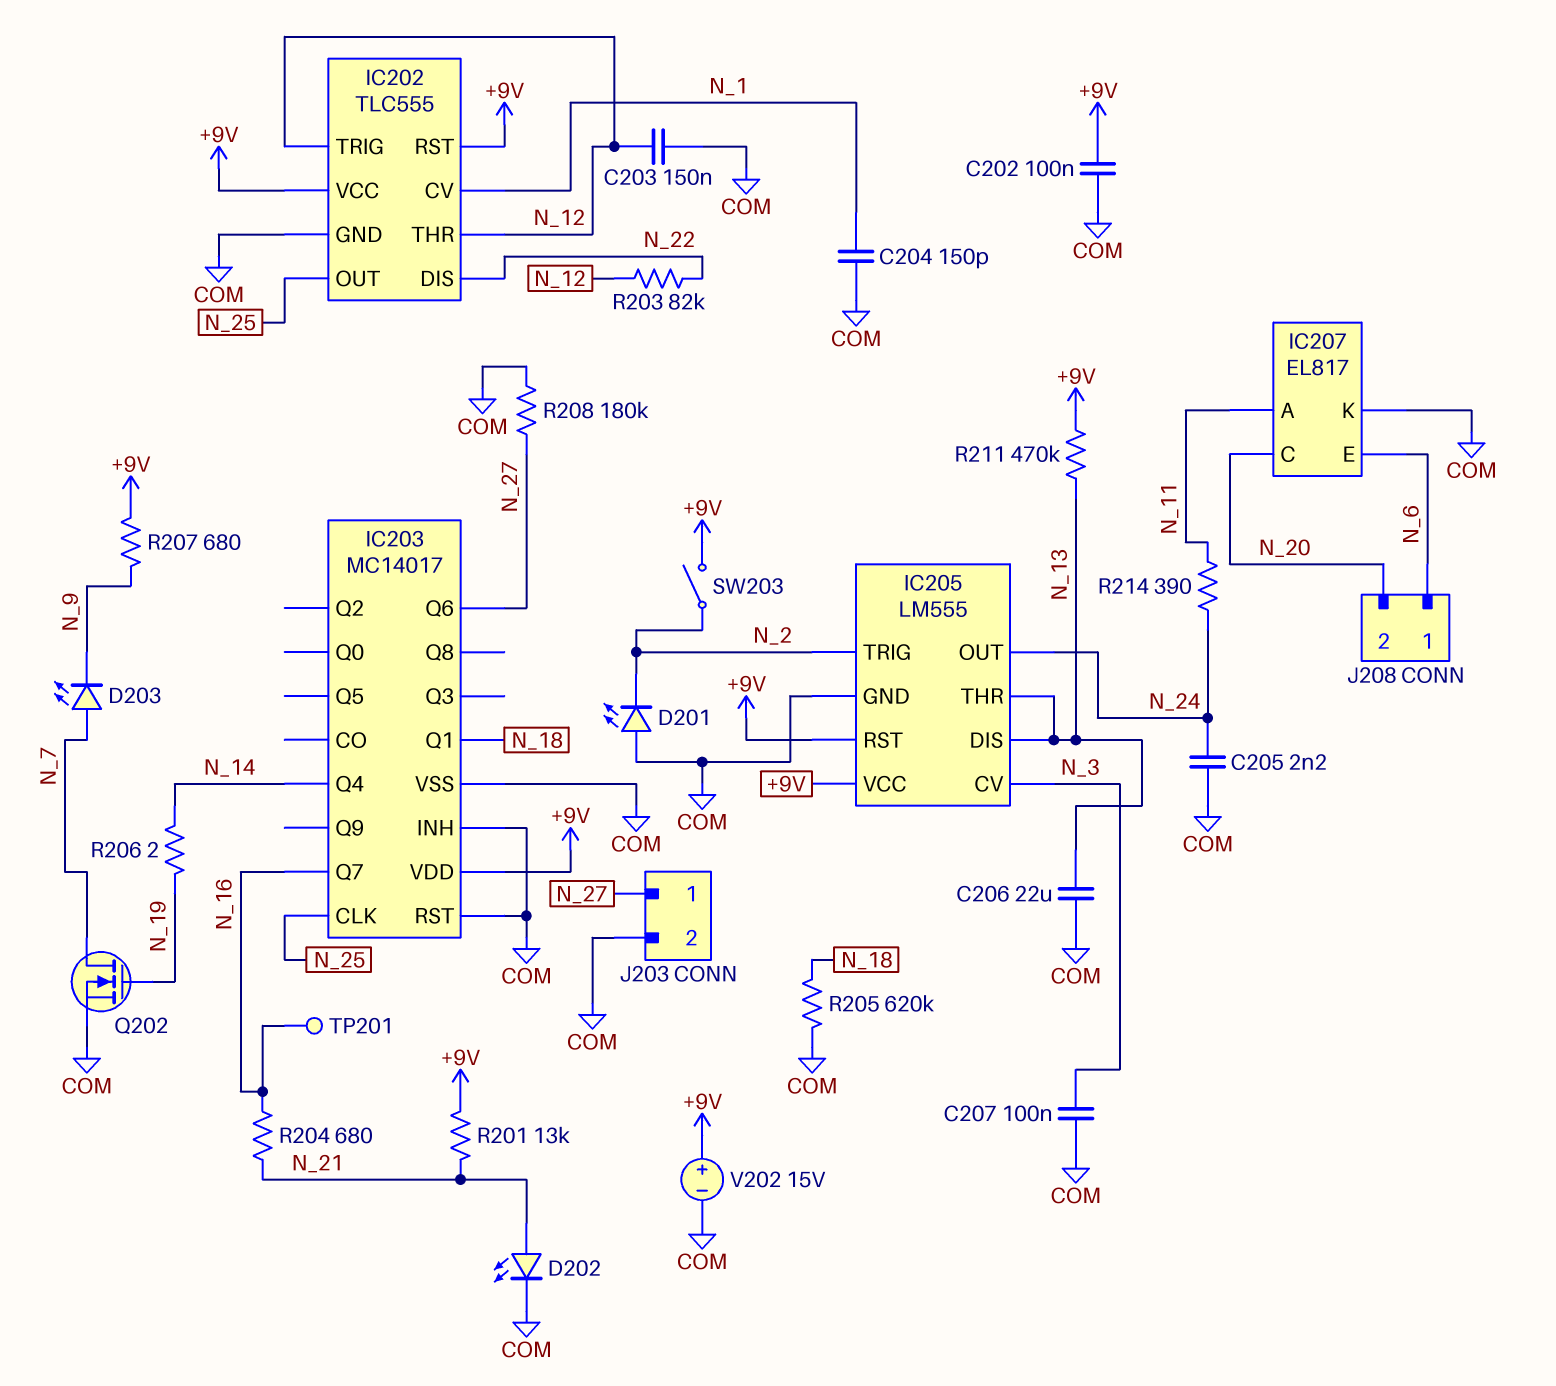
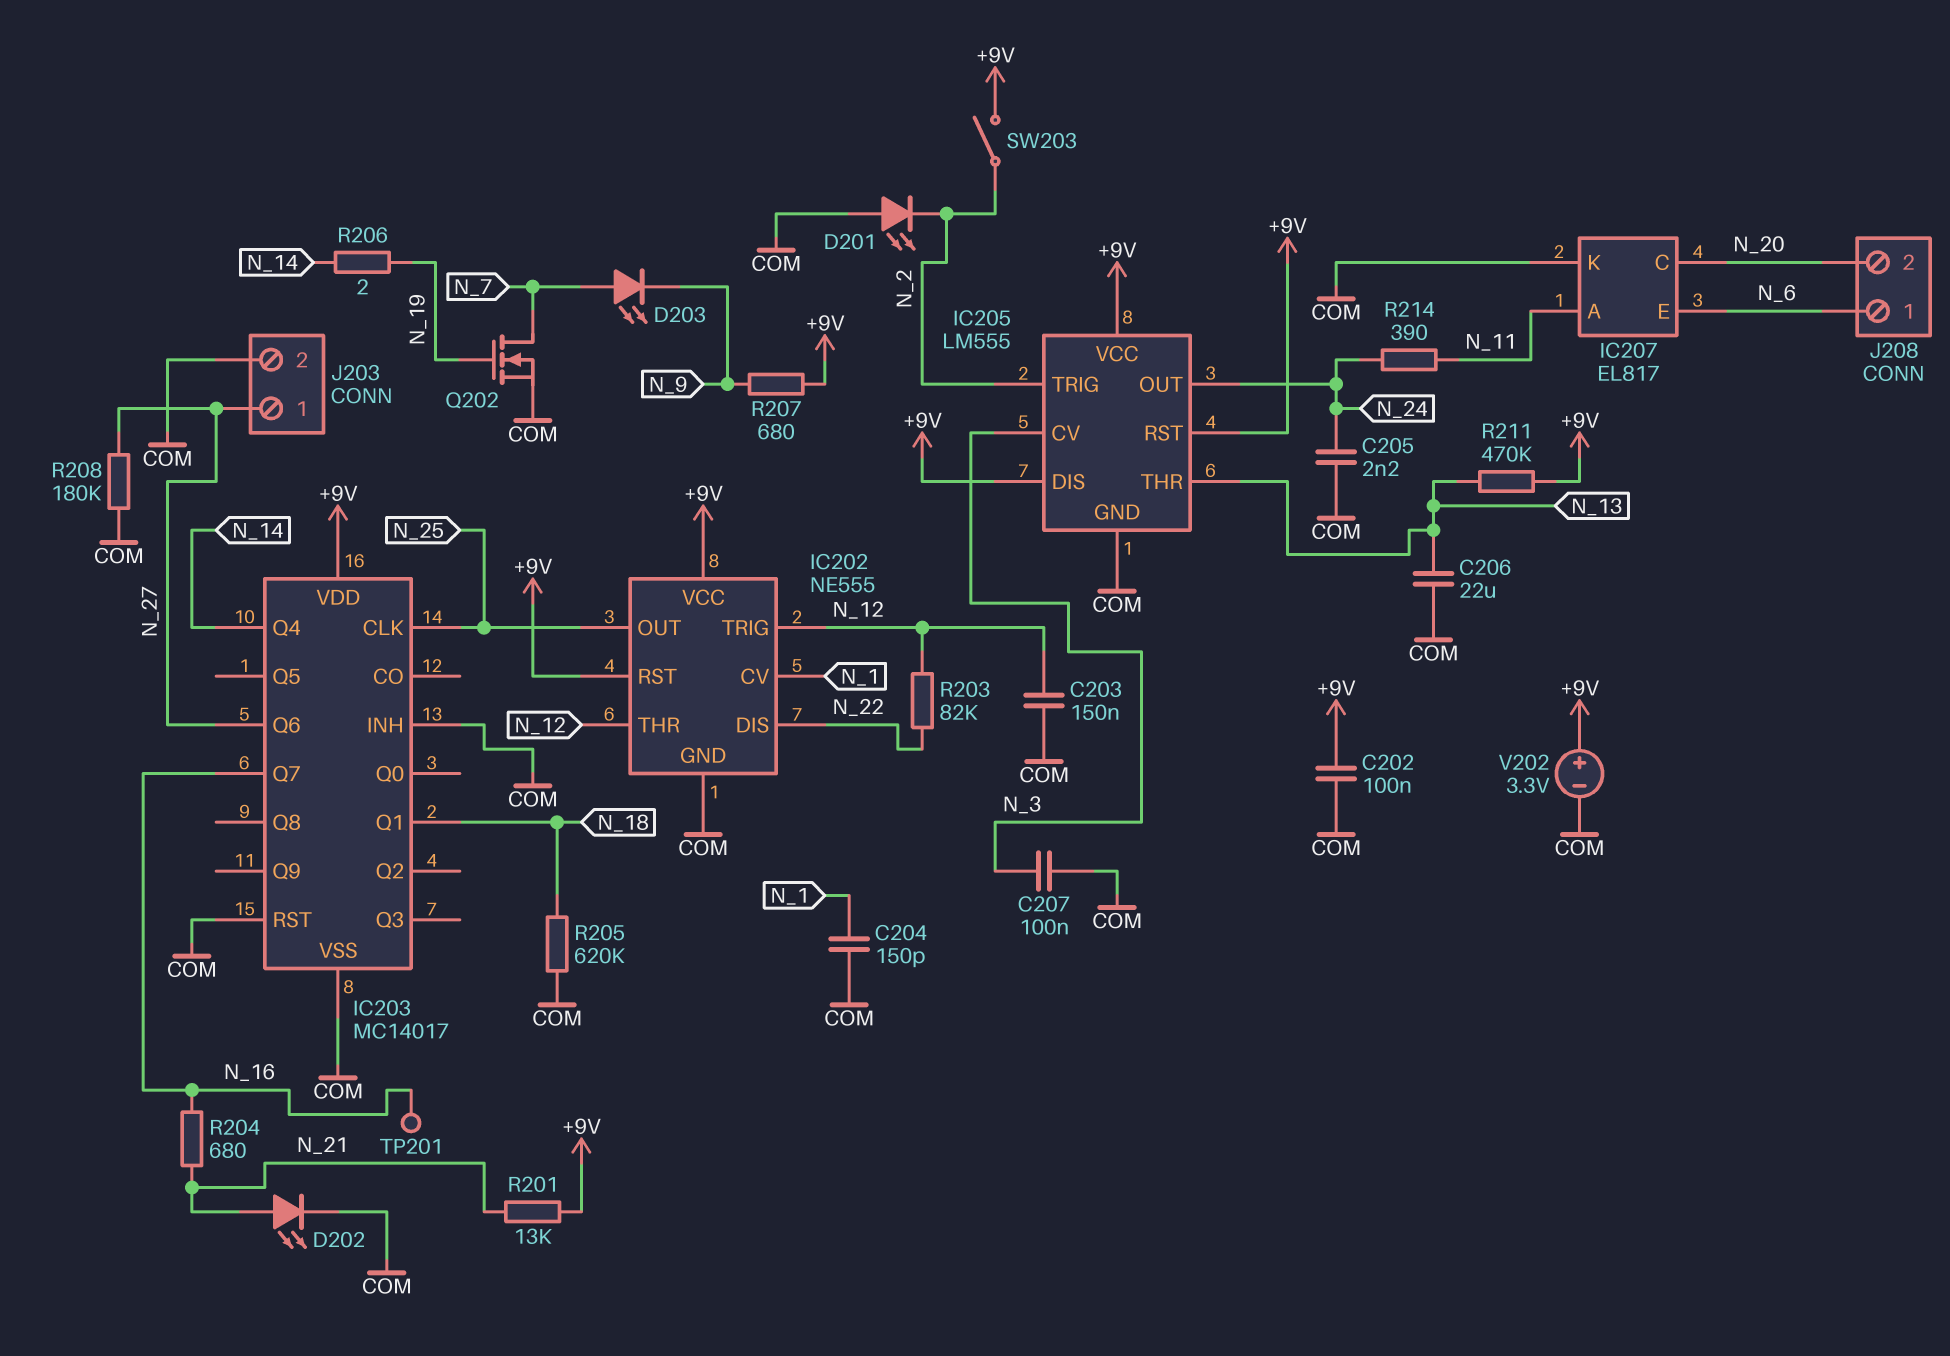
IC202: TLC555 -> NE555
IC205 pin DIS: N_13 -> +9V
V202: 15V (plus +9V, minus COM) -> 3.3V (plus +9V, minus COM)

